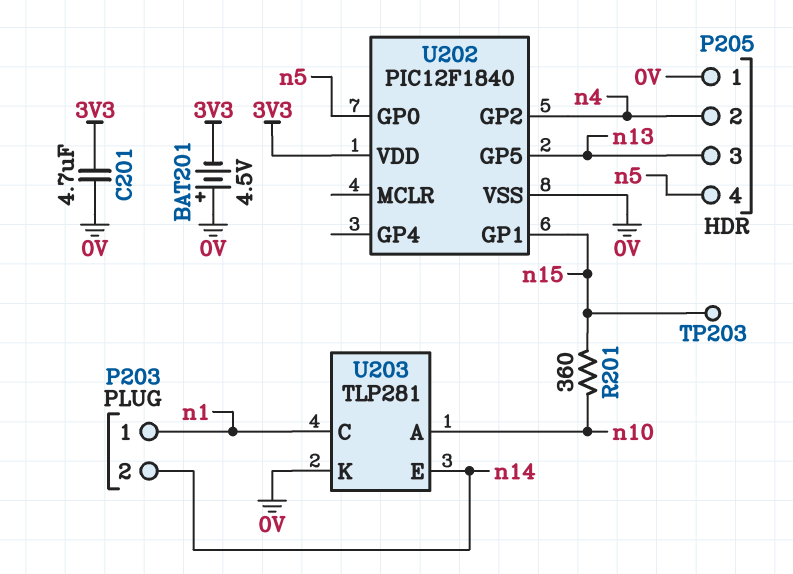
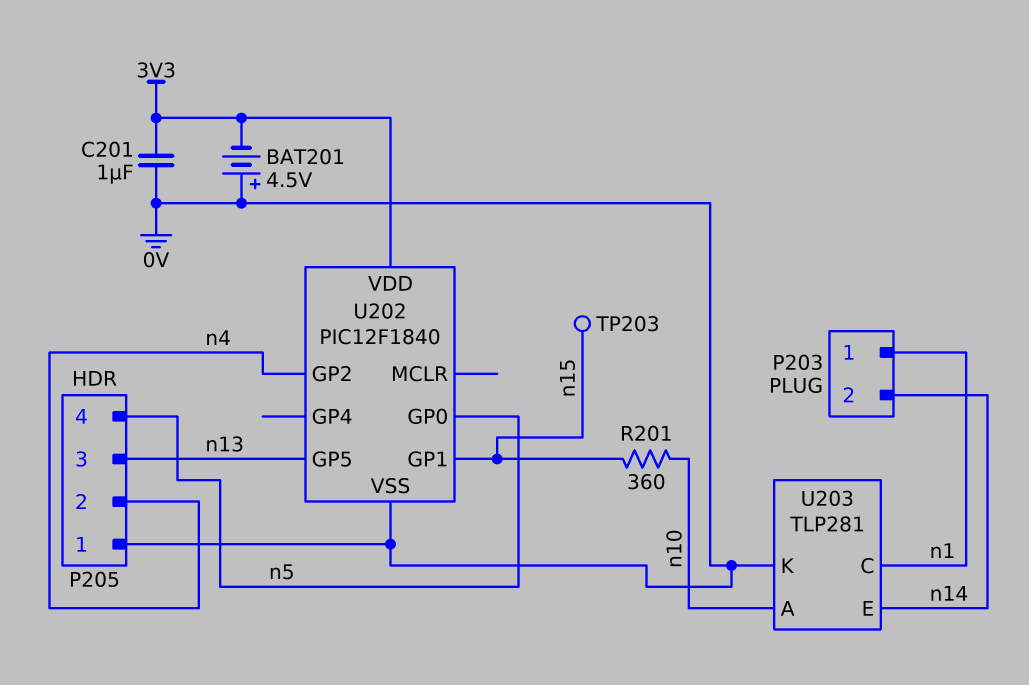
C201: 4.7uF (0V, 3V3) -> 1uF (0V, 3V3)

